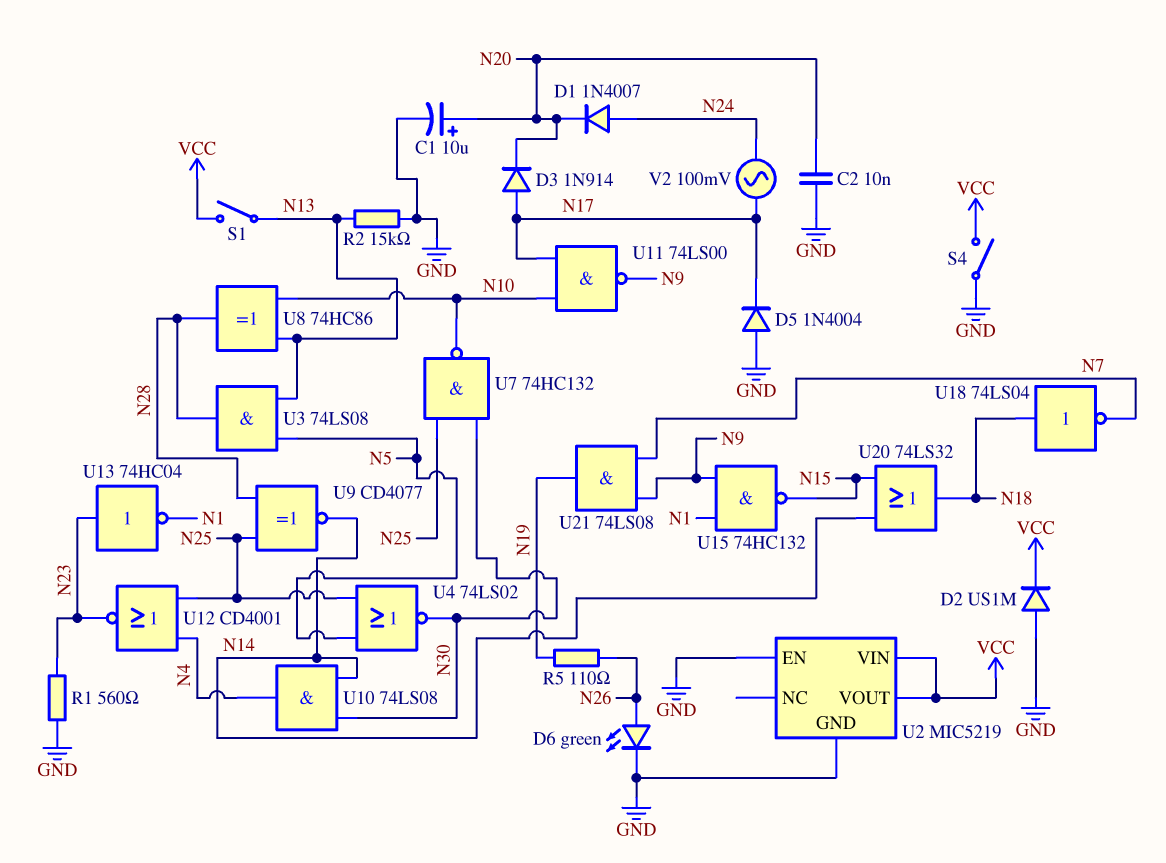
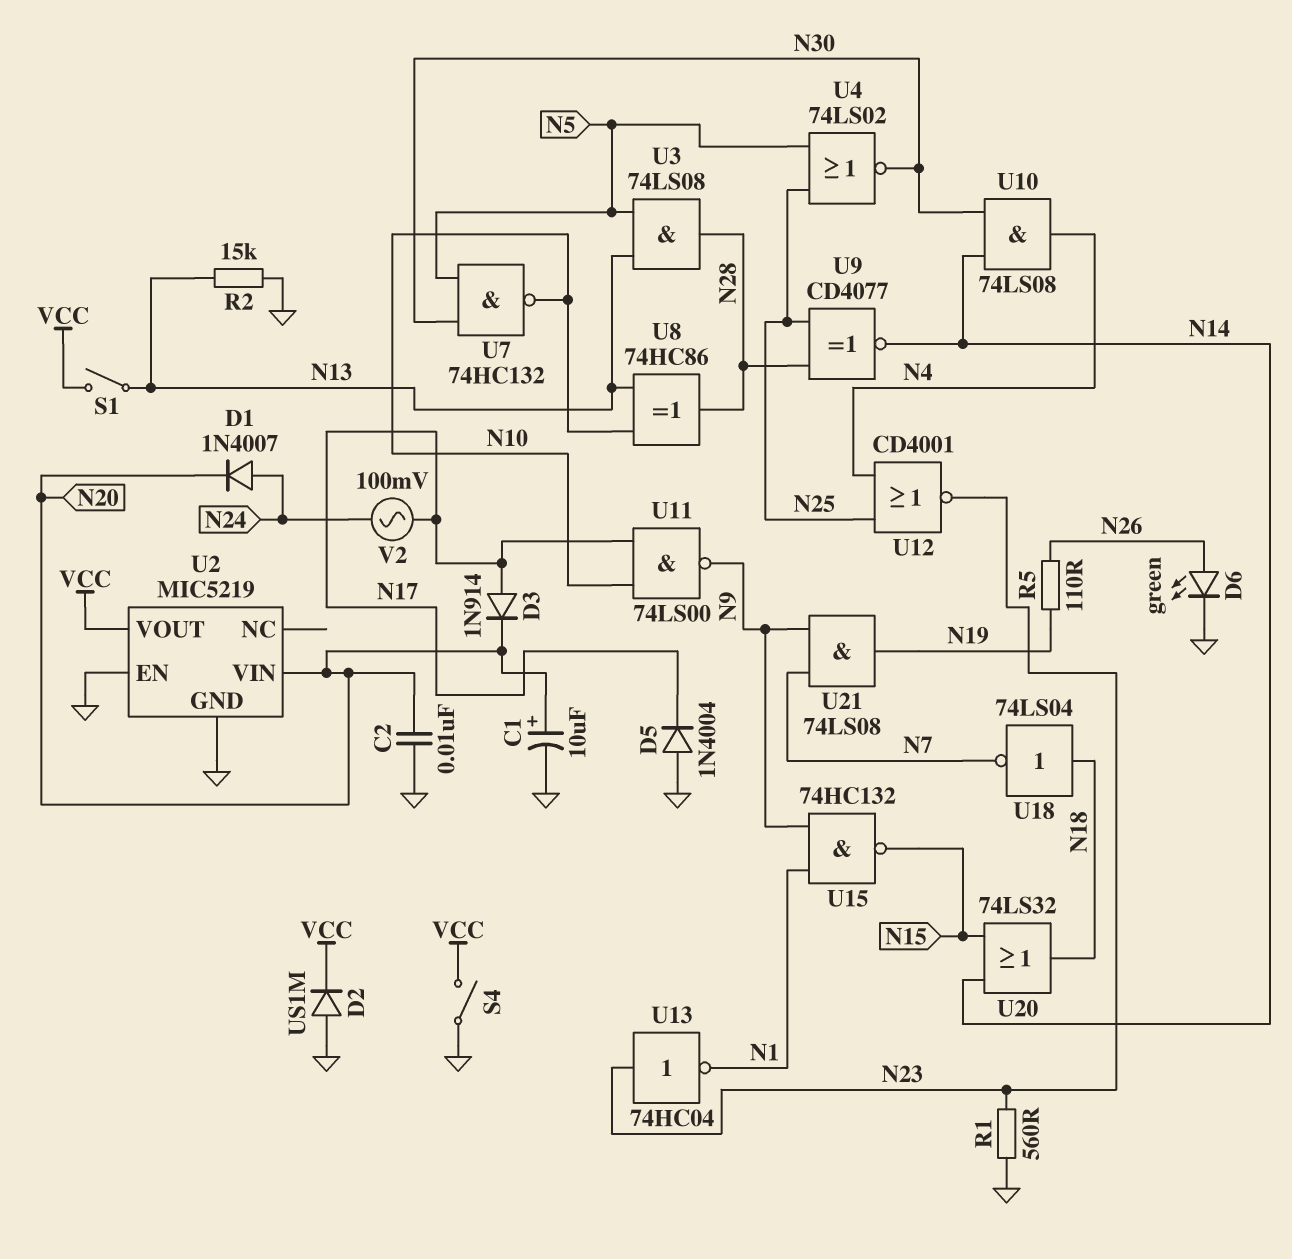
U2 pin VIN: VCC -> N20
U7: NAND 74HC132 (in N25, in N30, out N10) -> NAND 74HC132 (in N5, in N30, out N10)

